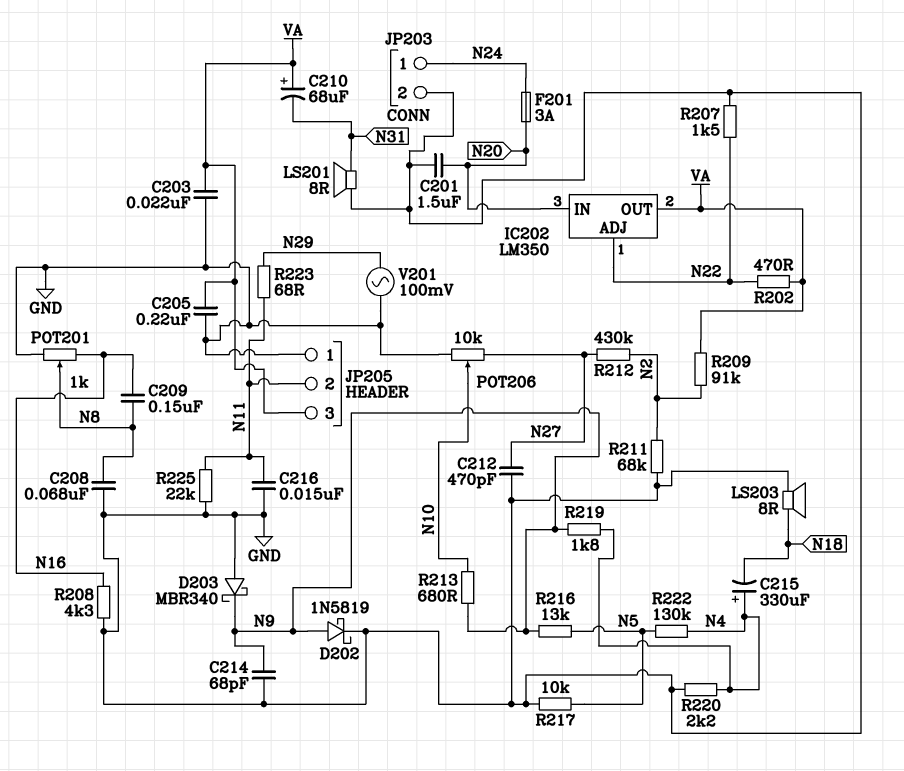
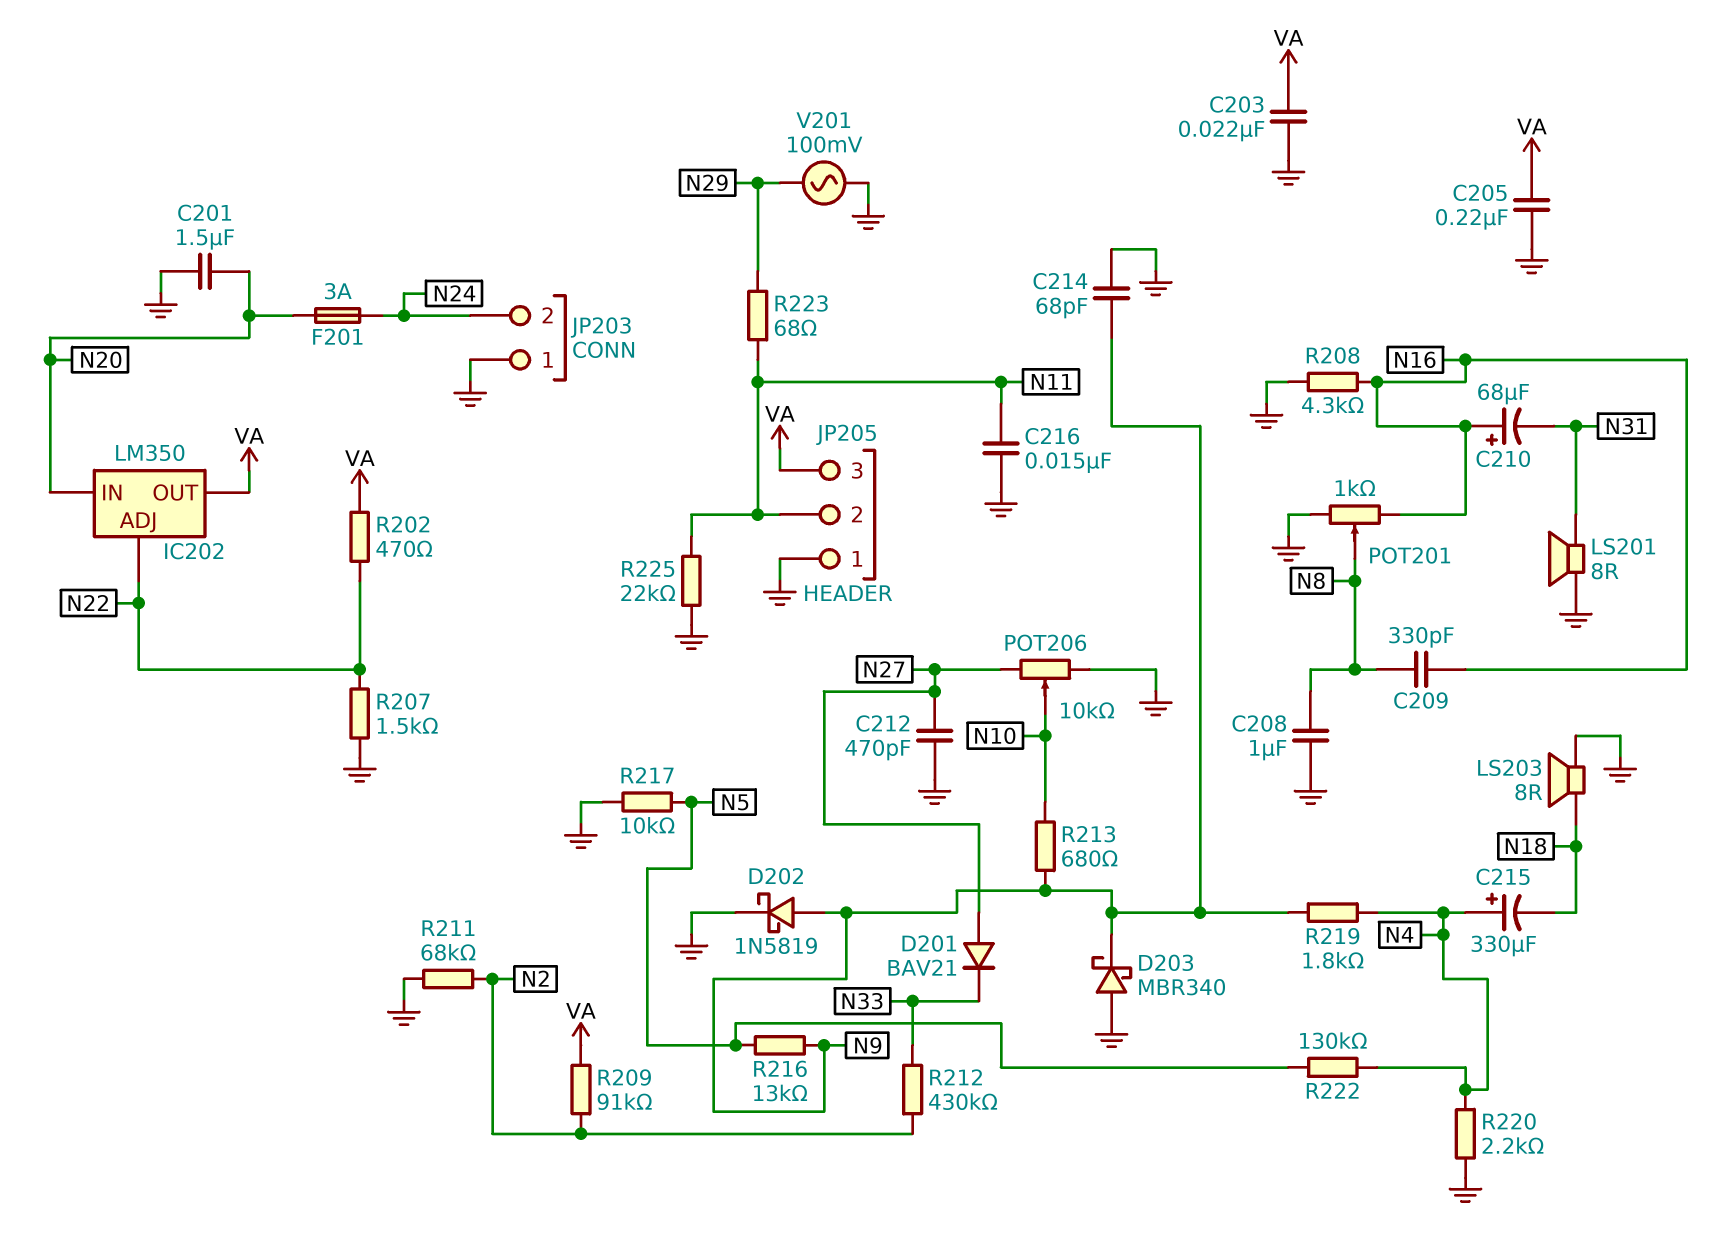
C208: 68nF (GND, N8) -> 1uF (GND, N8)
C209: 150nF (N8, N16) -> 330pF (N8, N16)
C210: 68uF (plus VA, minus N31) -> 68uF (plus N16, minus N31)
D201: none -> diode BAV21 (A N27, K N33)
JP203 pin 1: N24 -> GND
JP203 pin 2: GND -> N24
R212: 430k (N2, N27) -> 430k (N2, N33)

